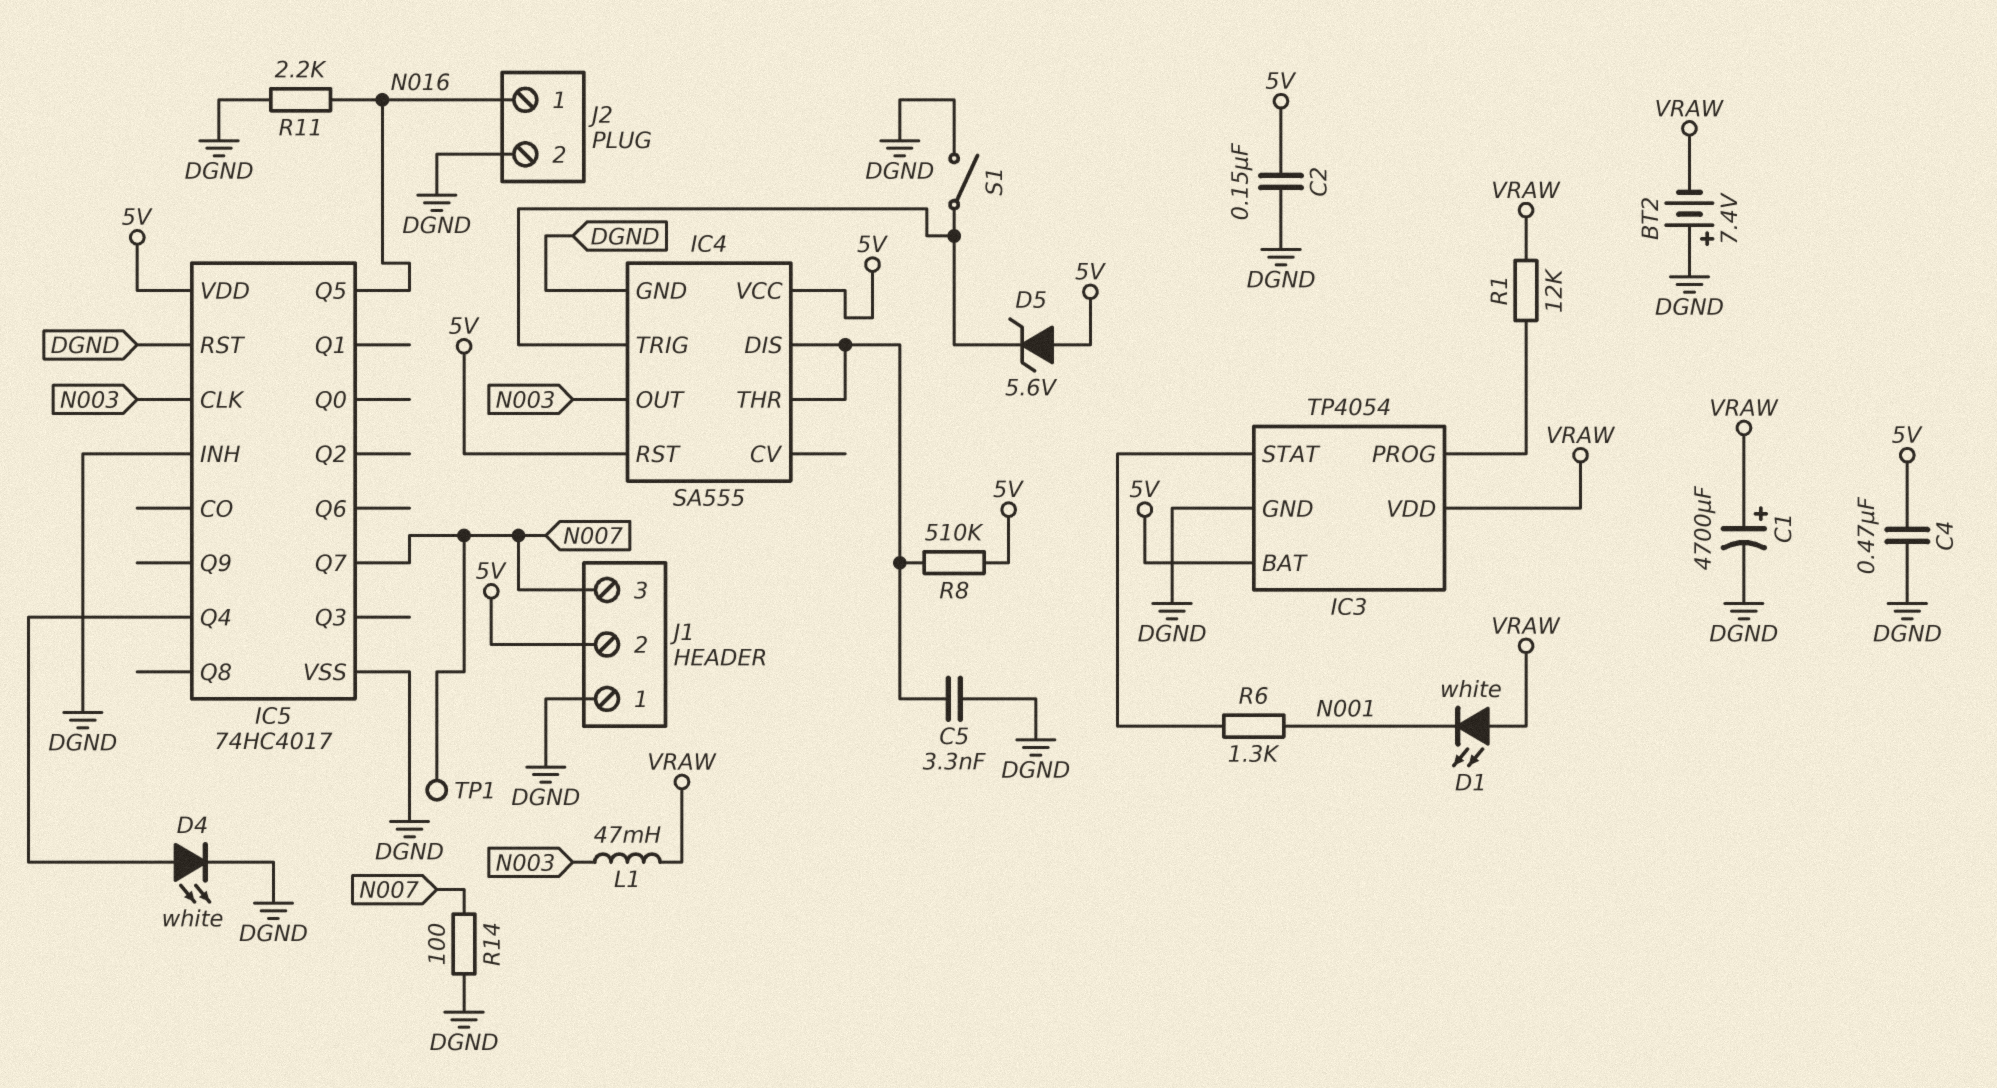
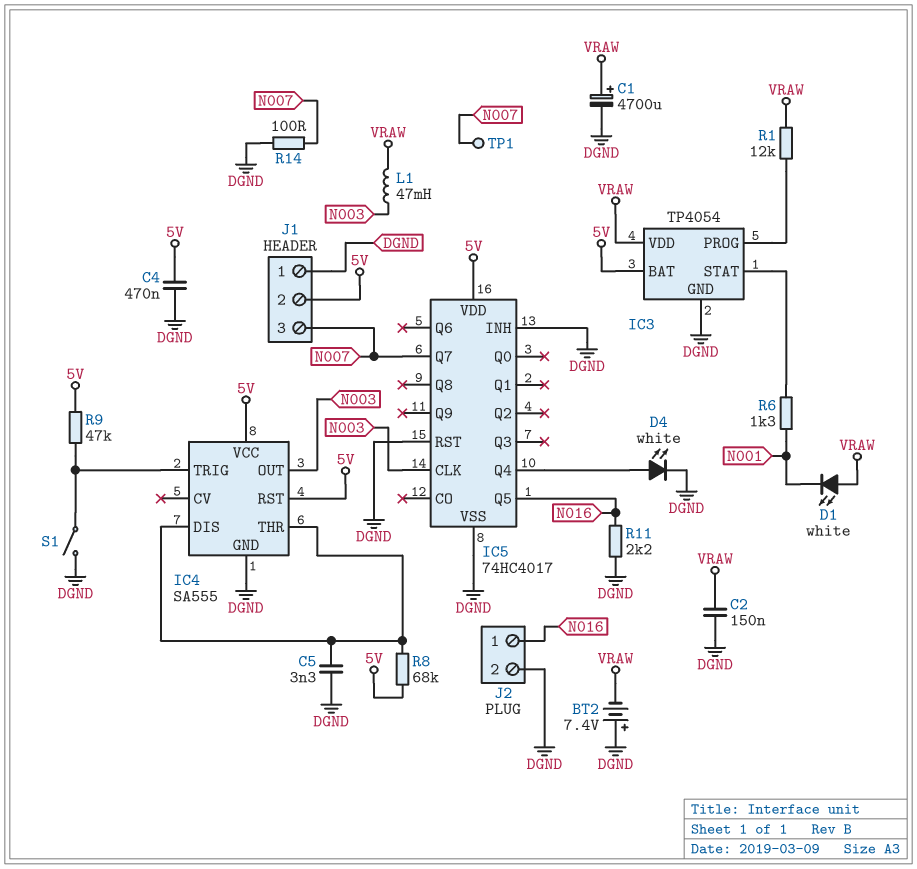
C2: 150nF (5V, DGND) -> 150nF (DGND, VRAW)
D5: zener 5.6V (A 5V, K IC4/TRIG) -> none
R8: 510k (5V, IC4/DIS) -> 68k (5V, IC4/DIS)
R9: none -> 47k (5V, IC4/TRIG)

